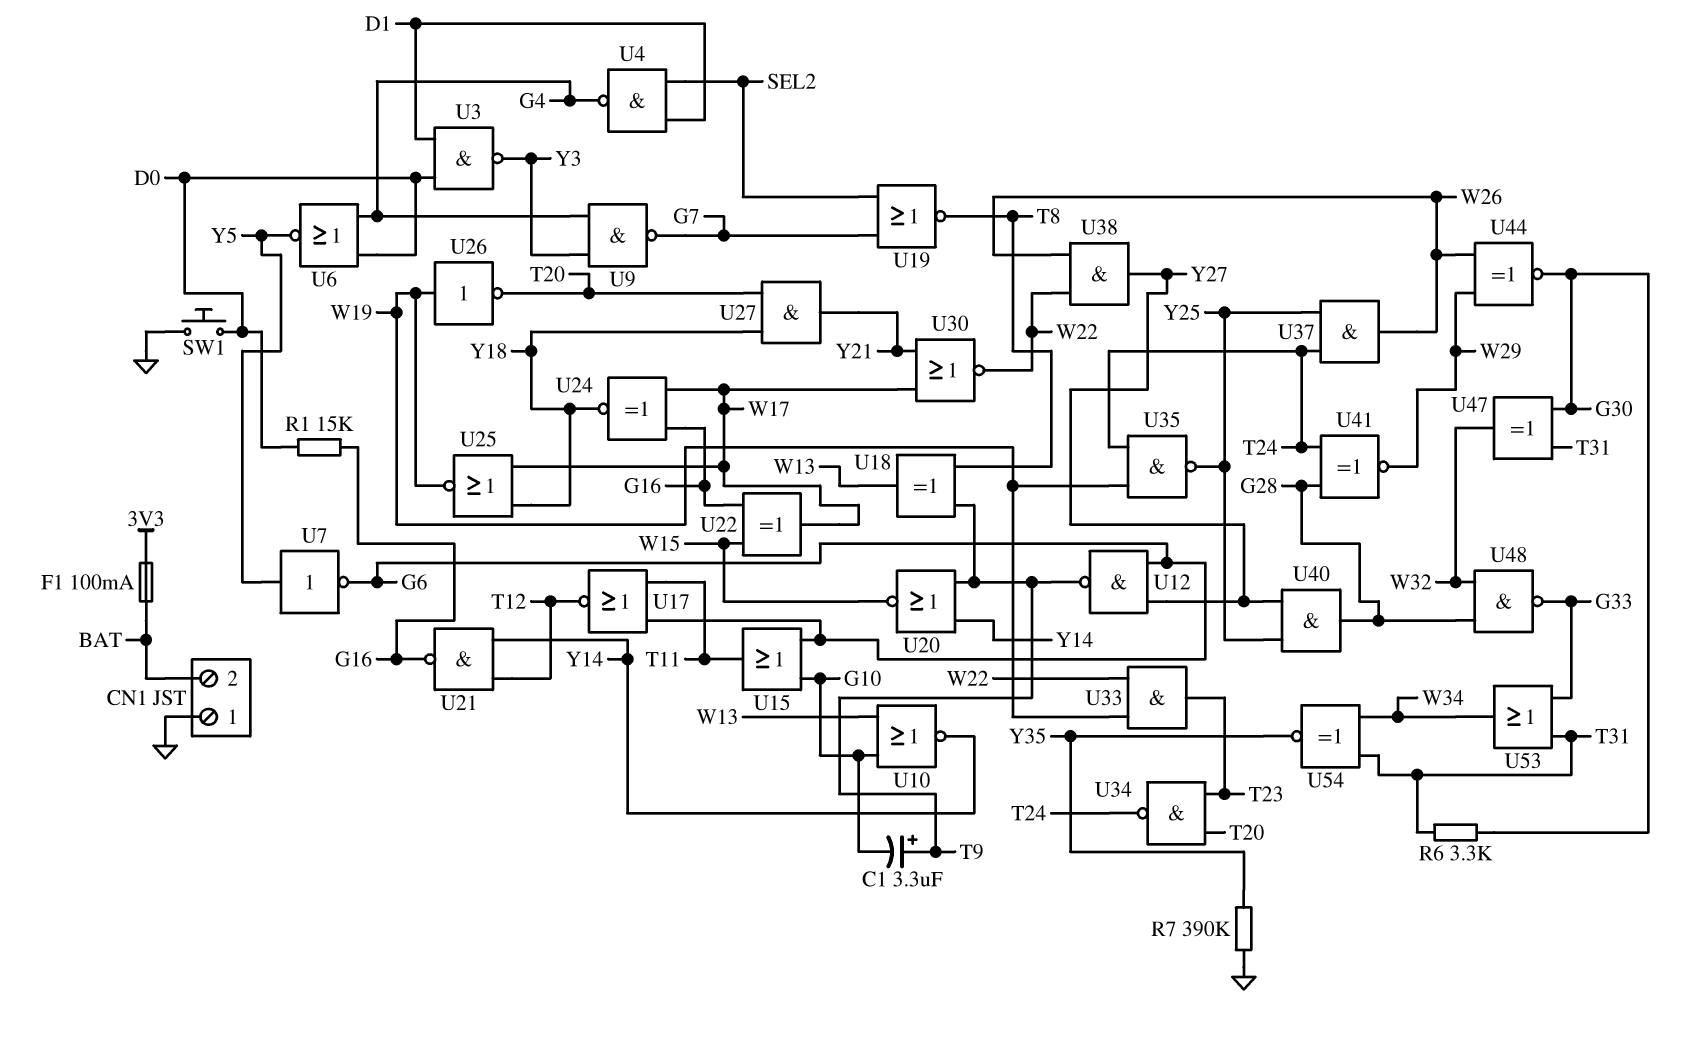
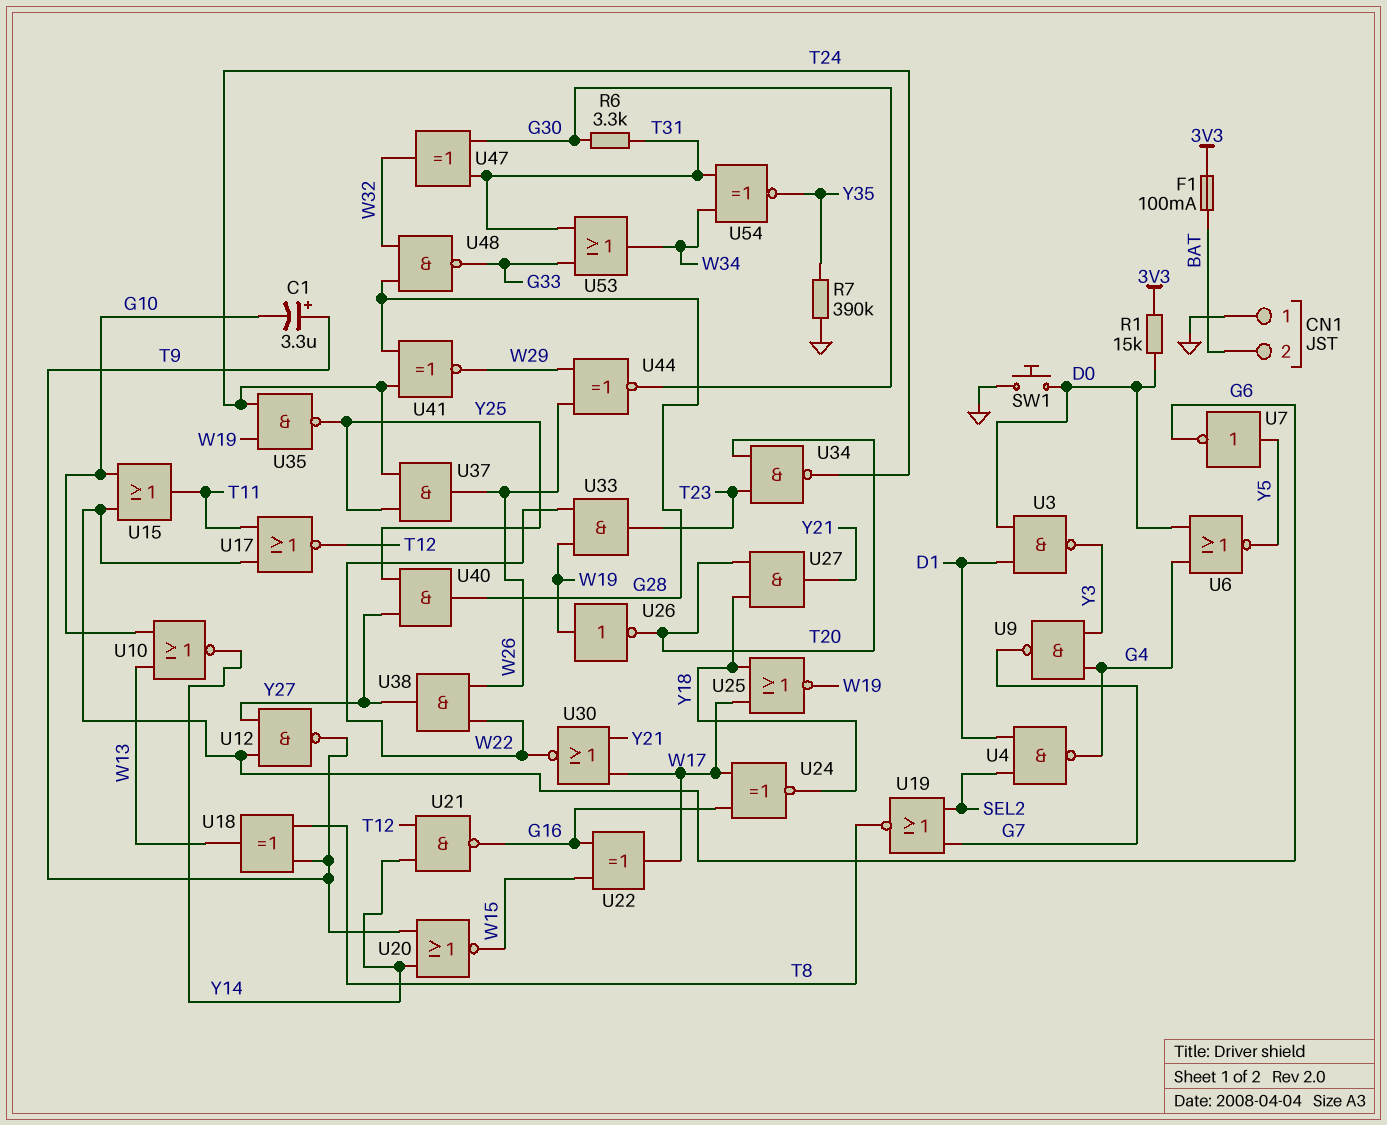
R1: 15k (D0, G16) -> 15k (3V3, D0)

